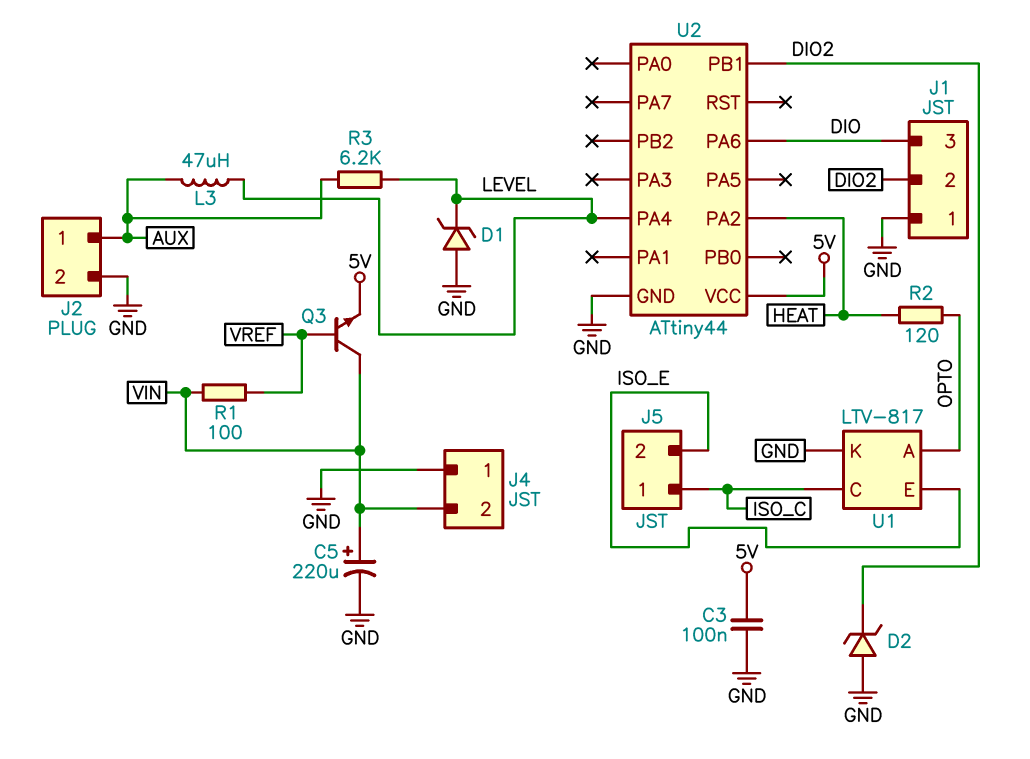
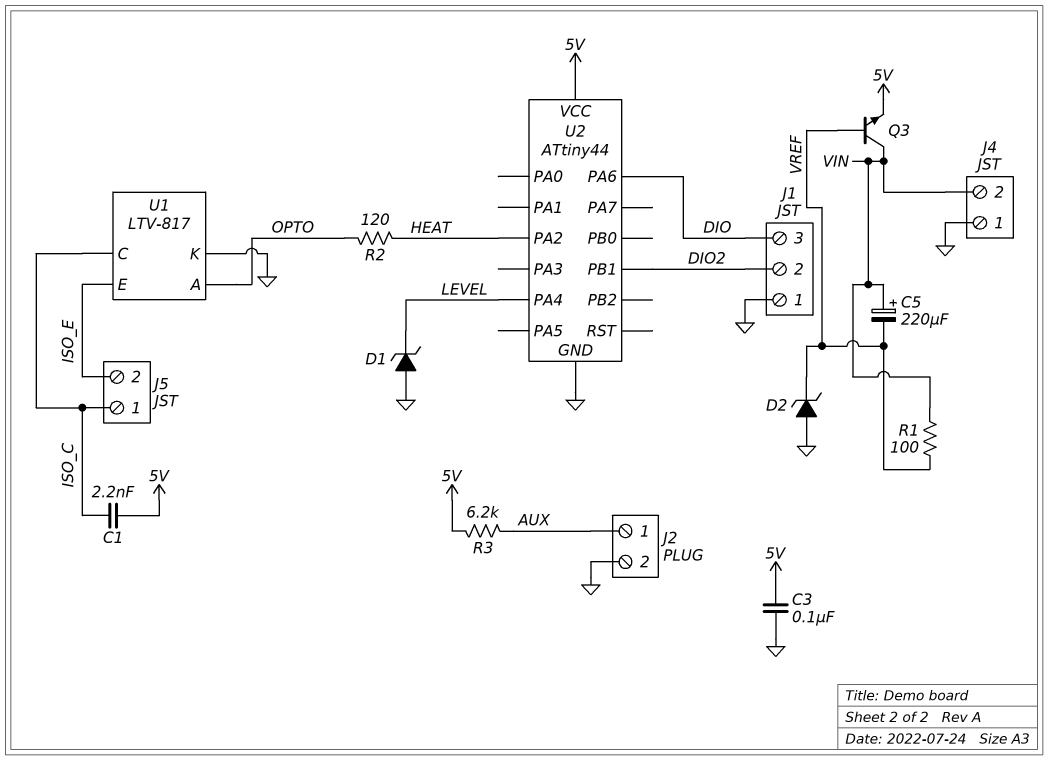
C1: none -> 2.2nF (5V, ISO_C)
C5: 220uF (plus VIN, minus GND) -> 220uF (plus VIN, minus VREF)
D2: zener (A GND, K DIO2) -> zener (A GND, K VREF)
L3: 47uH (AUX, LEVEL) -> none
R3: 6.2k (AUX, LEVEL) -> 6.2k (5V, AUX)

